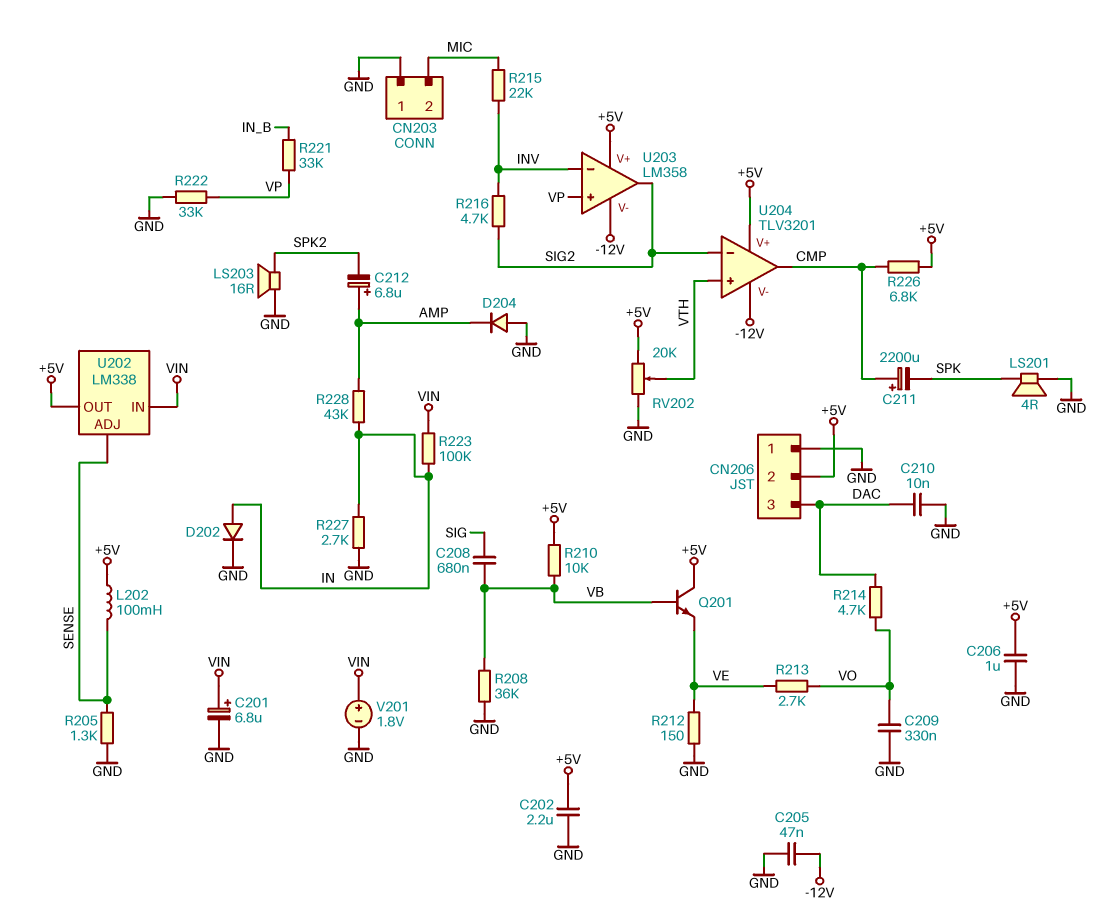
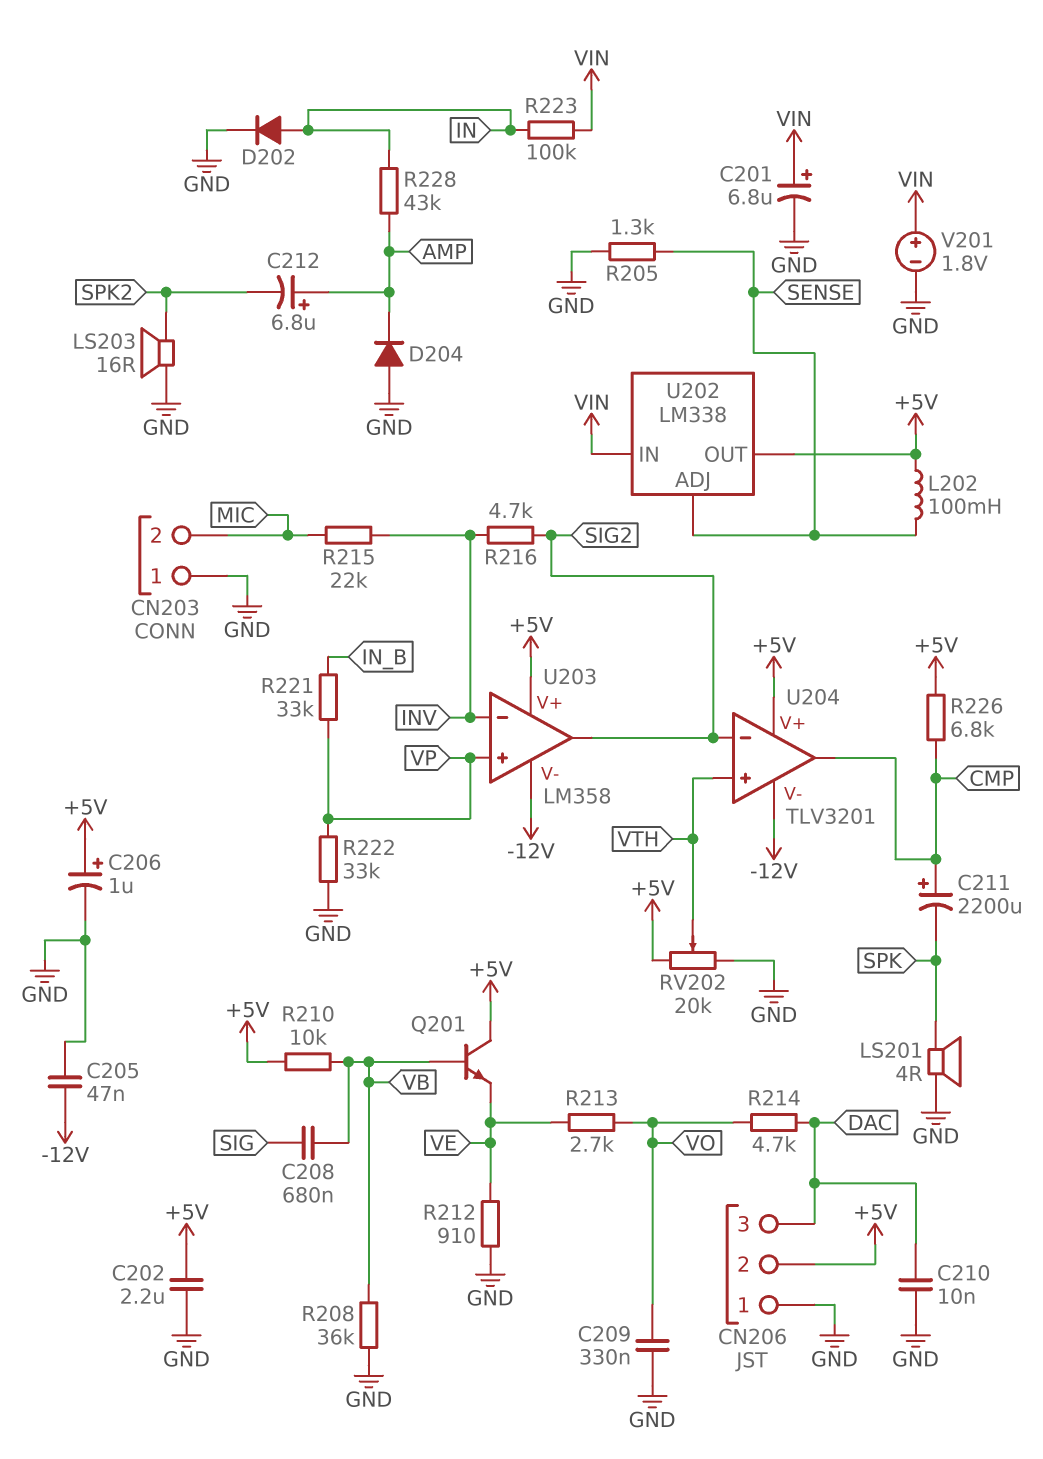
C206: 1uF (+5V, GND) -> 1uF (plus +5V, minus GND)
R212: 150 (GND, VE) -> 910 (GND, VE)
R227: 2.7k (GND, IN) -> none

